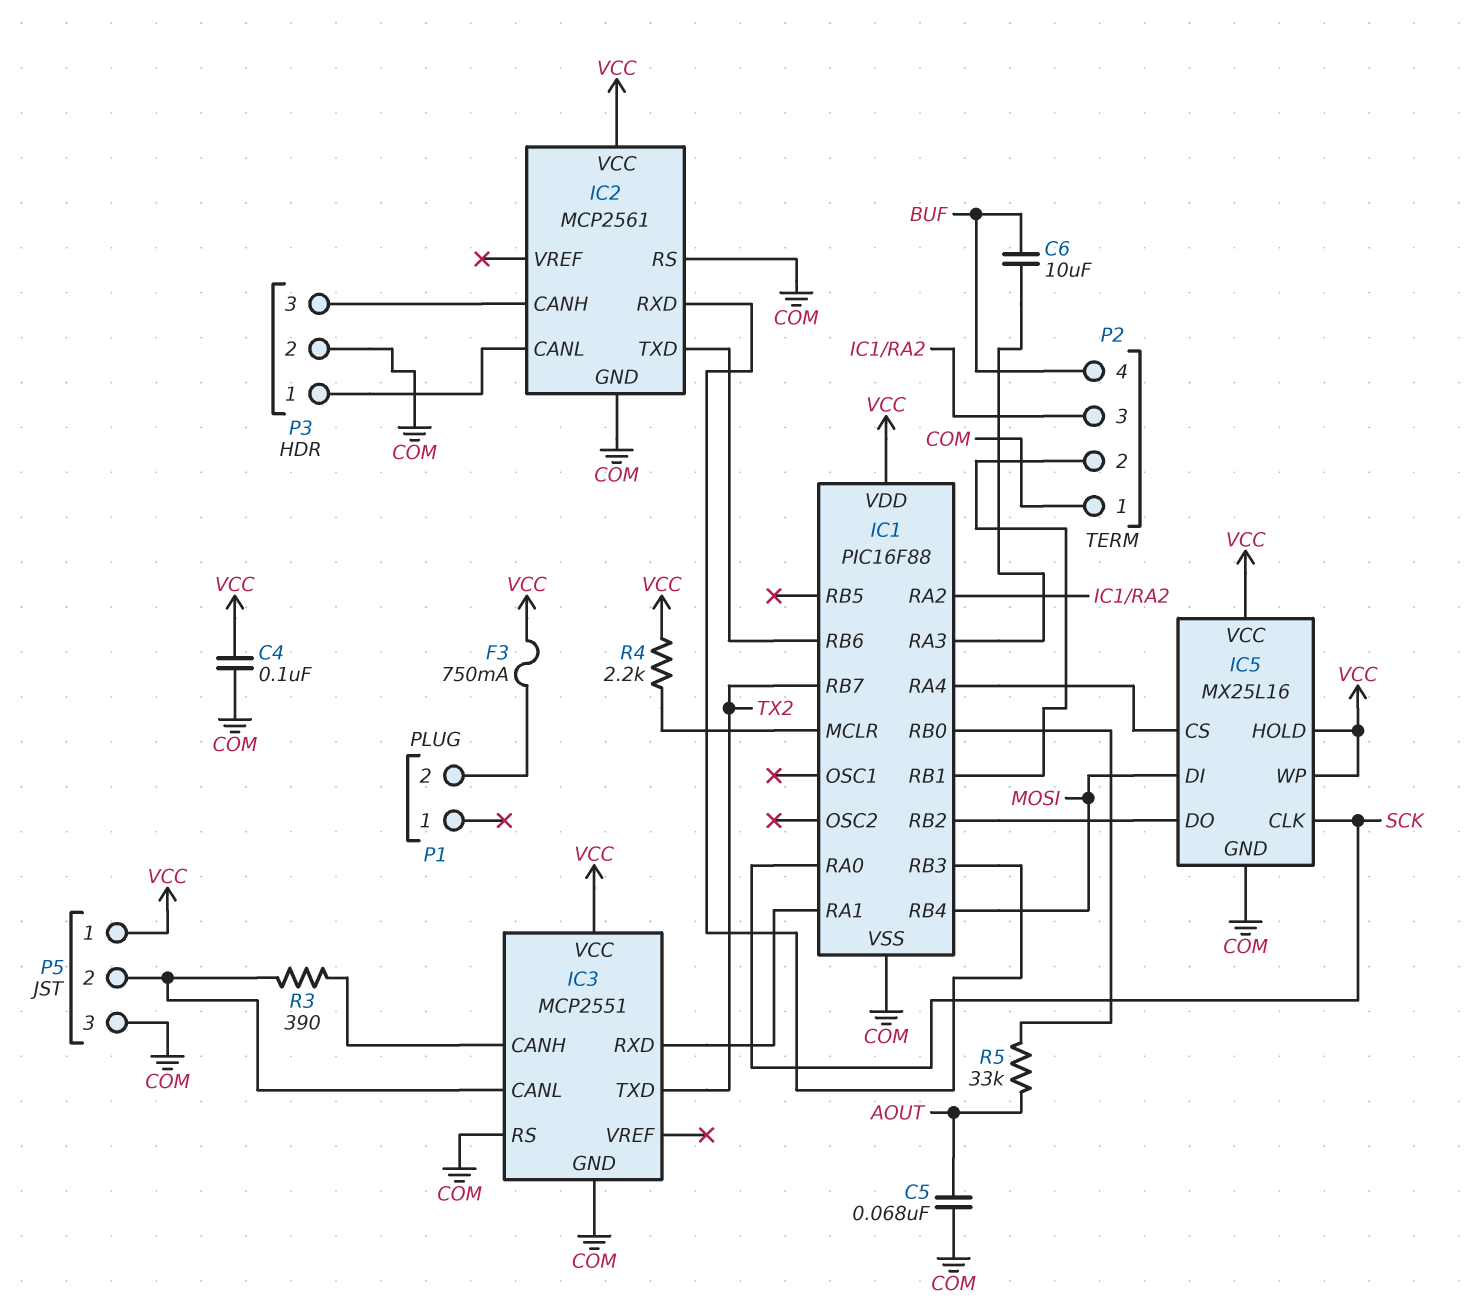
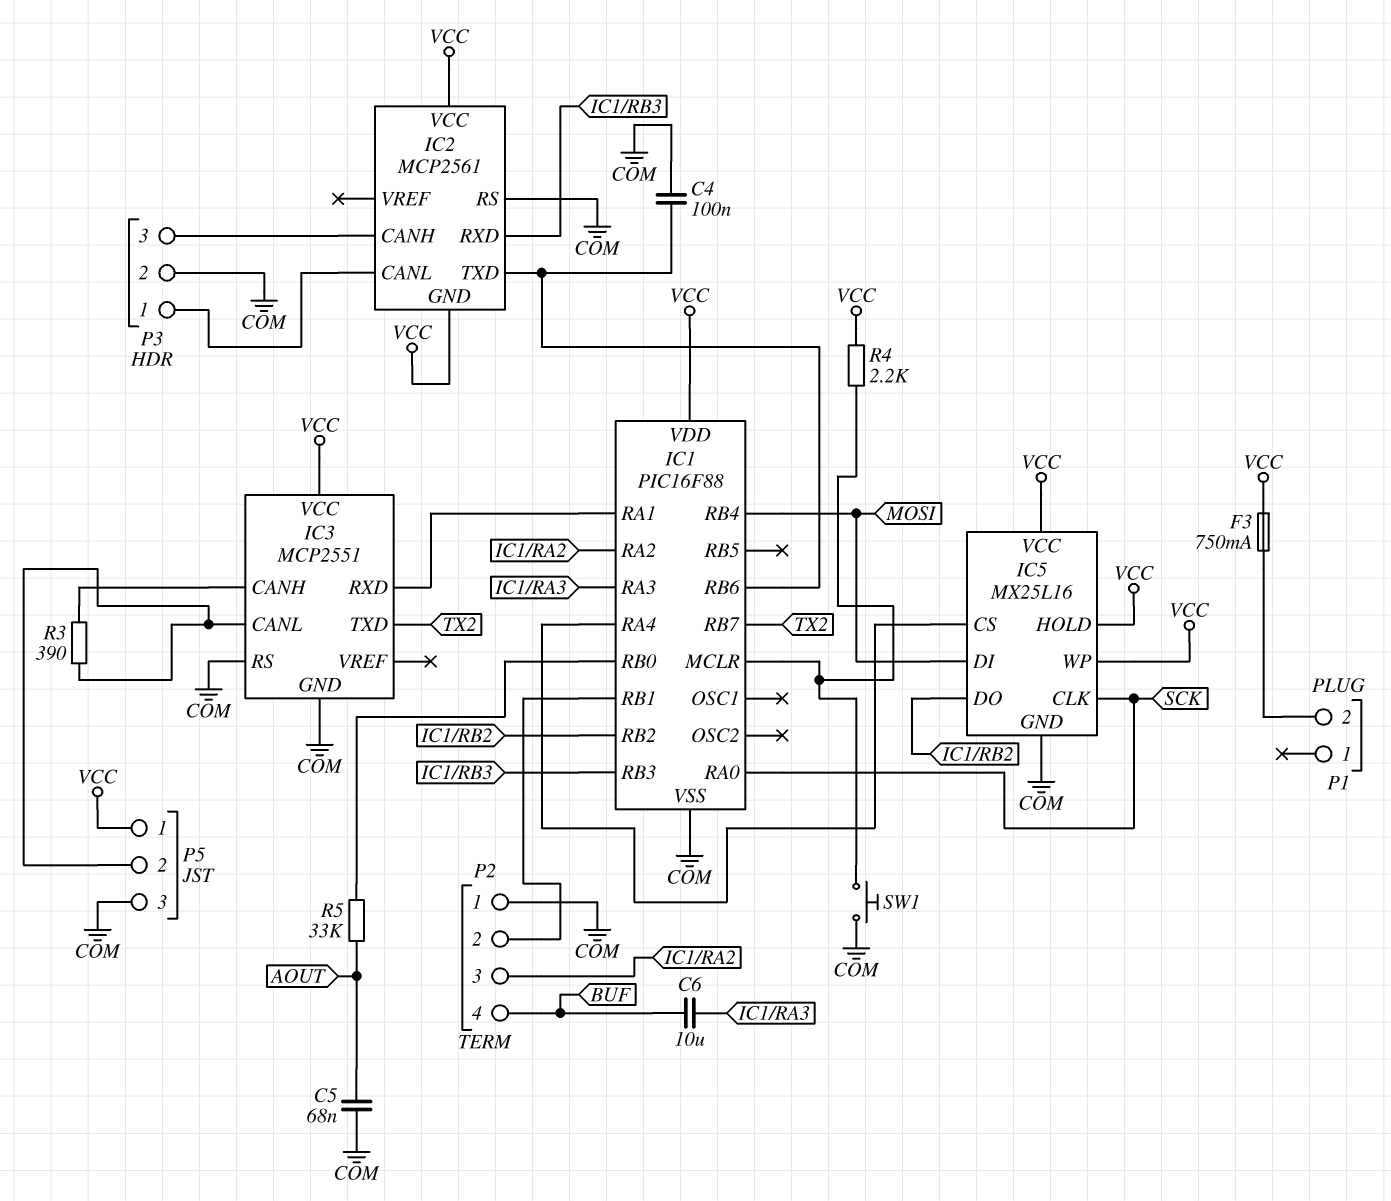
C4: 100nF (COM, VCC) -> 100nF (COM, IC1/RB6)
IC2 pin GND: COM -> VCC
SW1: none -> button (COM, IC1/MCLR)

